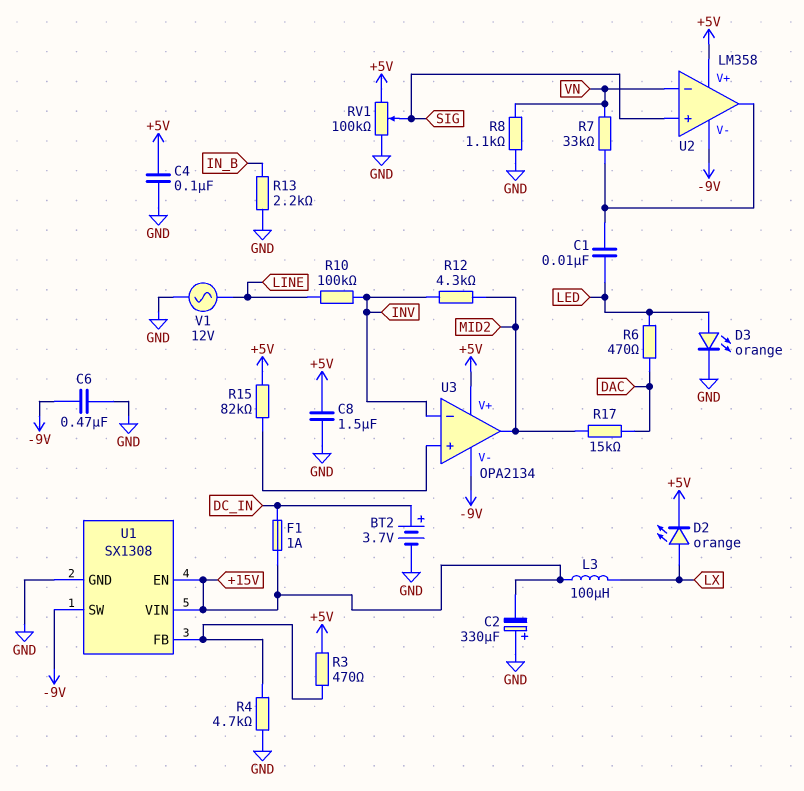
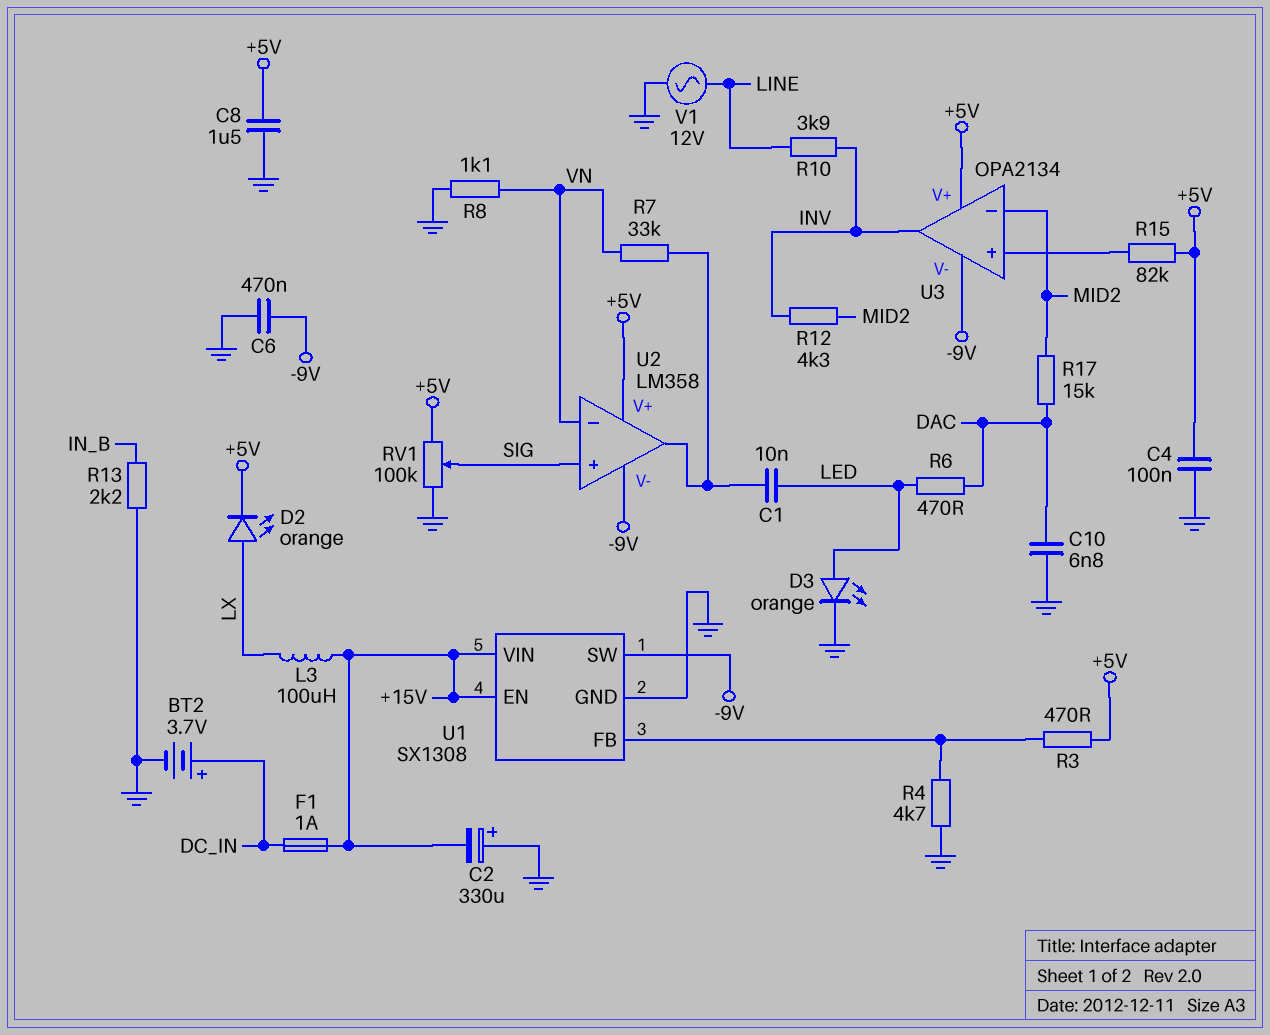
C10: none -> 6.8nF (DAC, GND)
R10: 100k (INV, LINE) -> 3.9k (INV, LINE)
U3 pin in-: INV -> MID2
U3 pin out: MID2 -> INV

